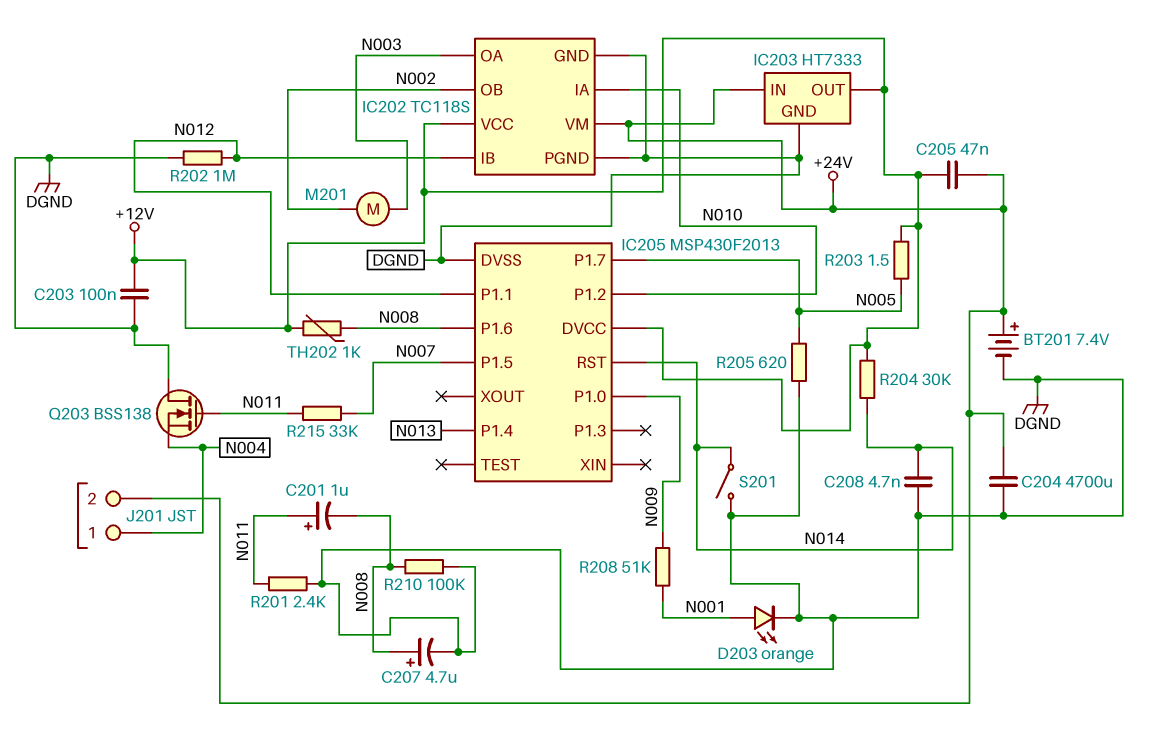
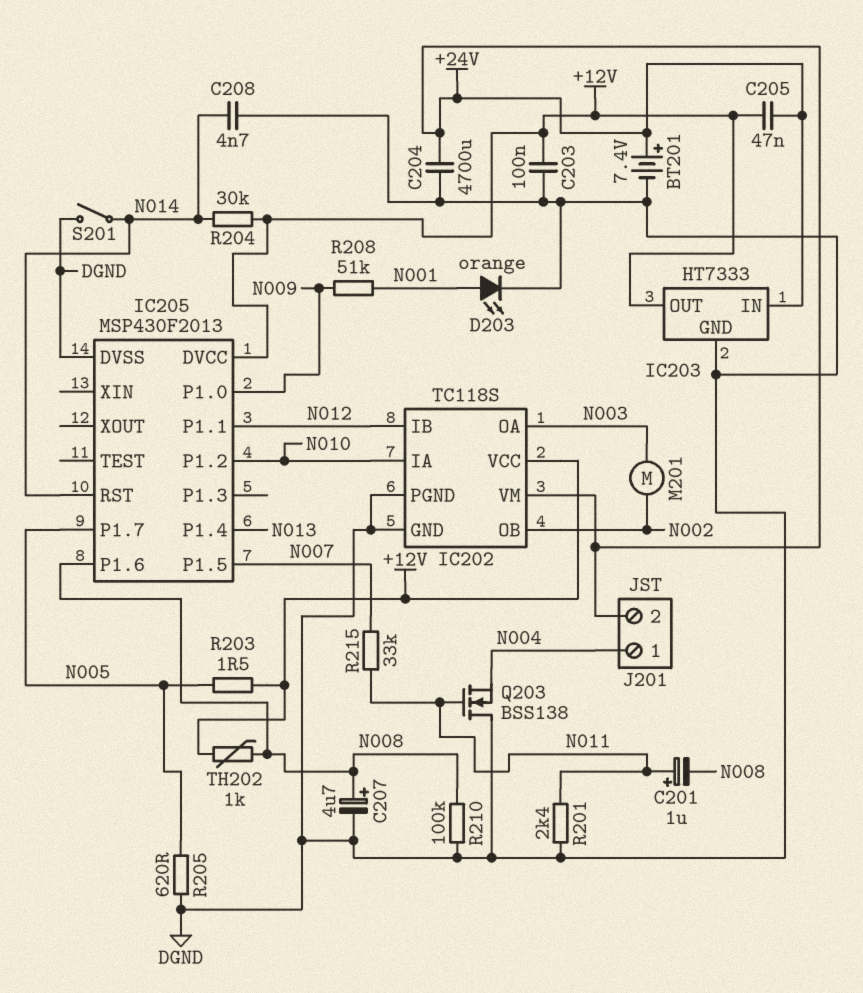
R202: 1M (DGND, N012) -> none

